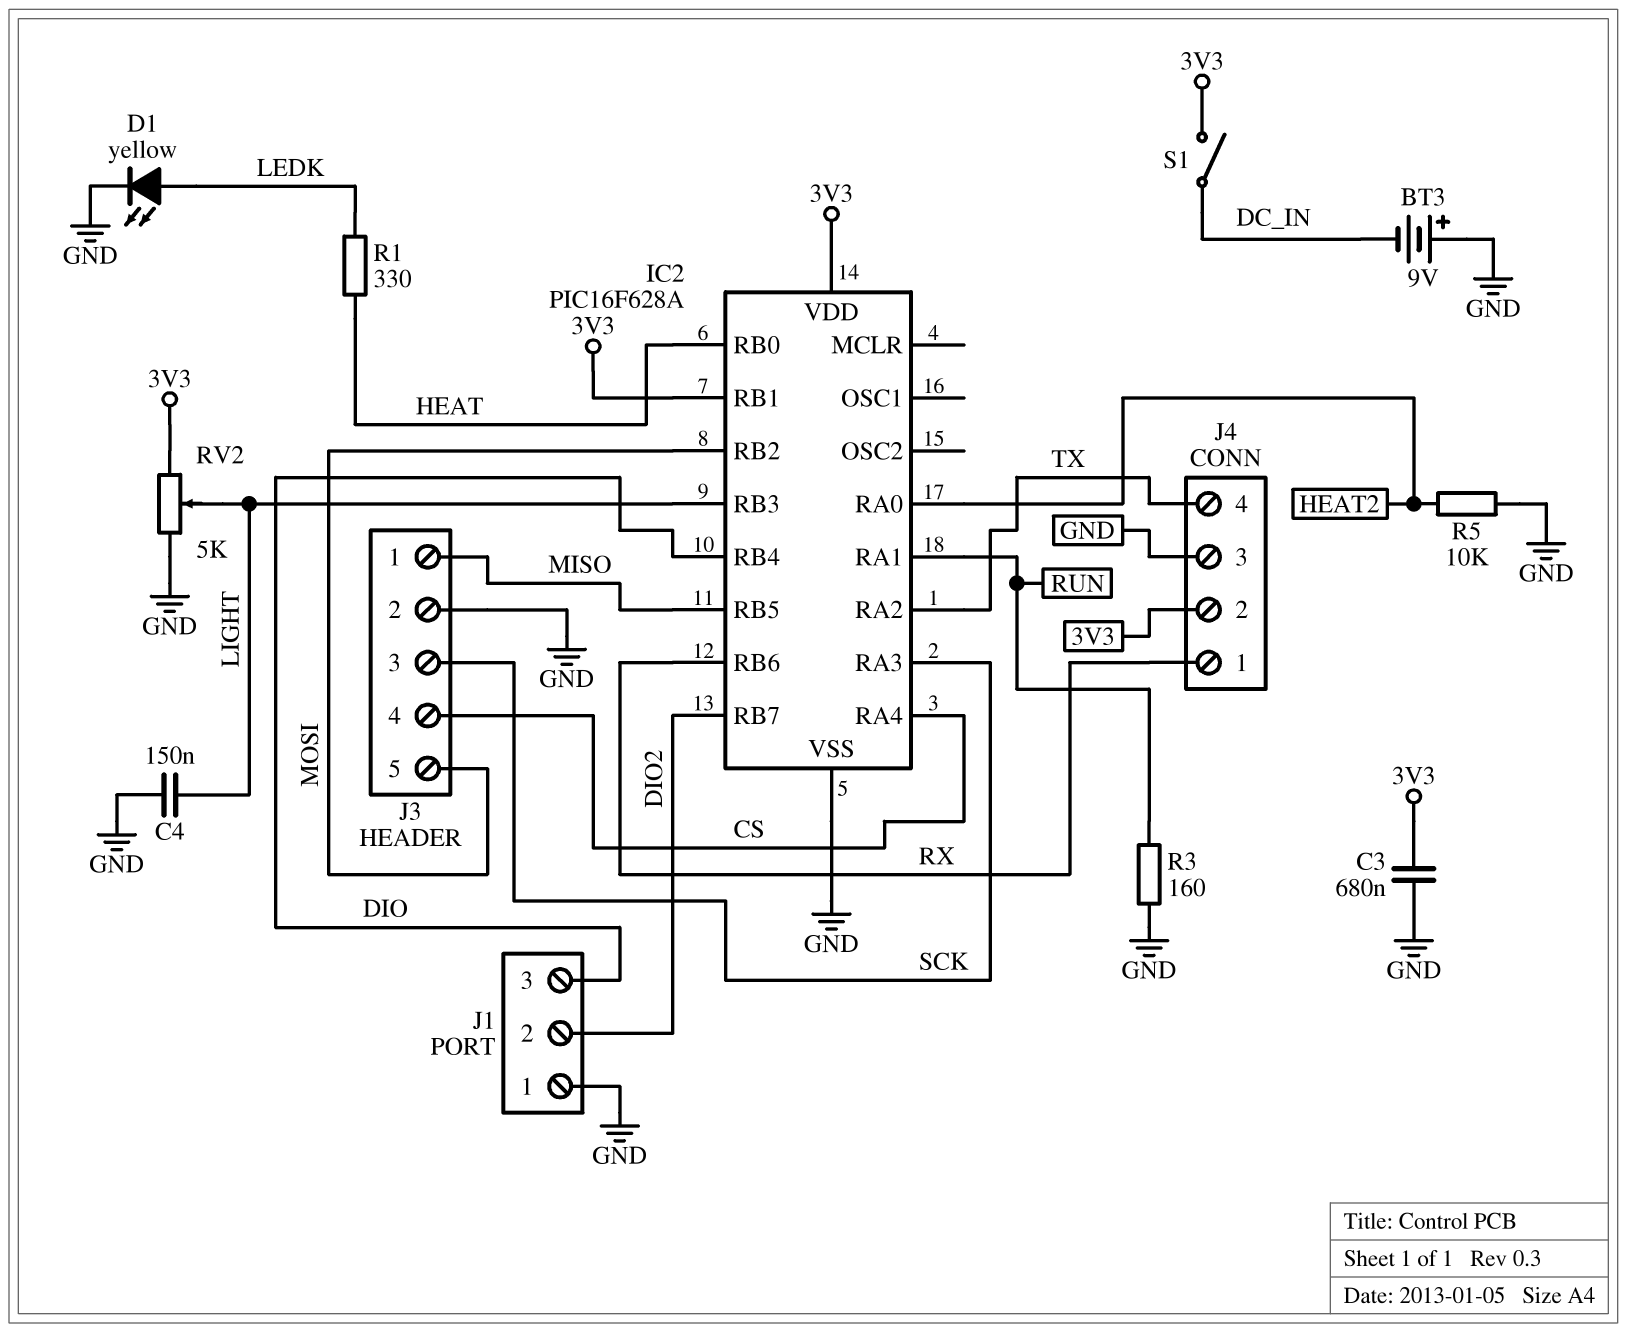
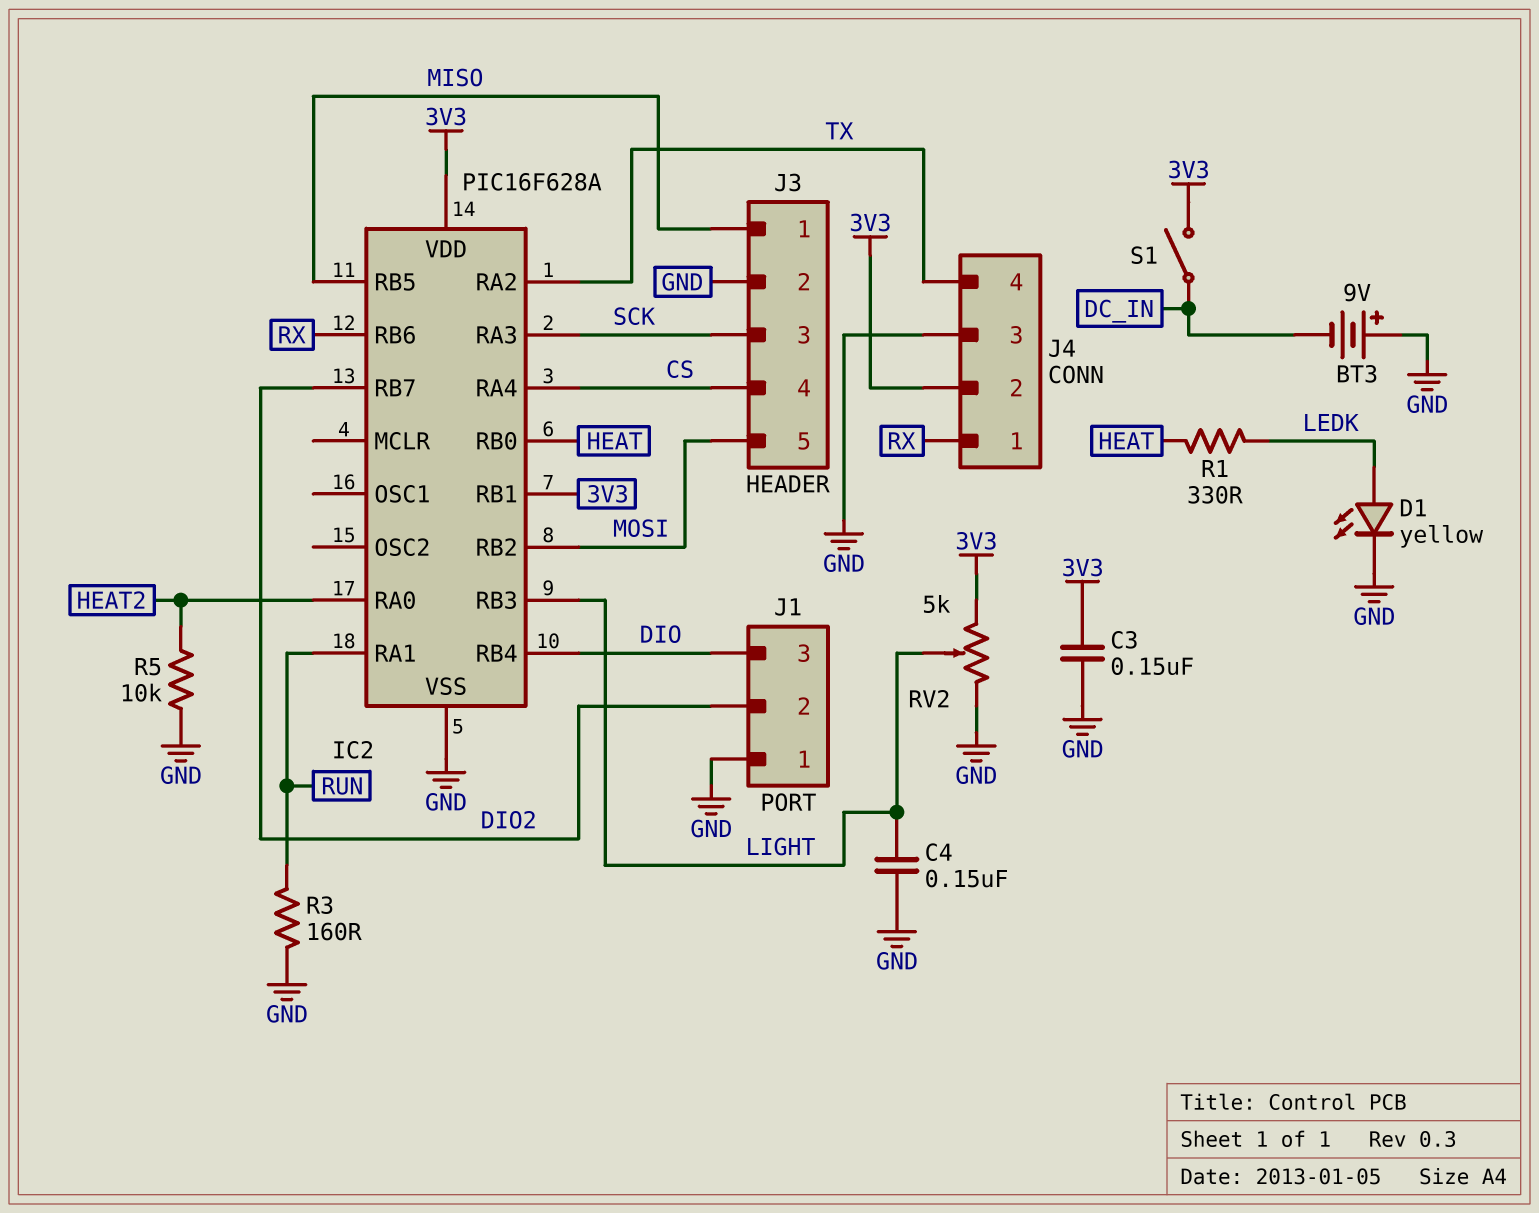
C3: 680nF (3V3, GND) -> 150nF (3V3, GND)

